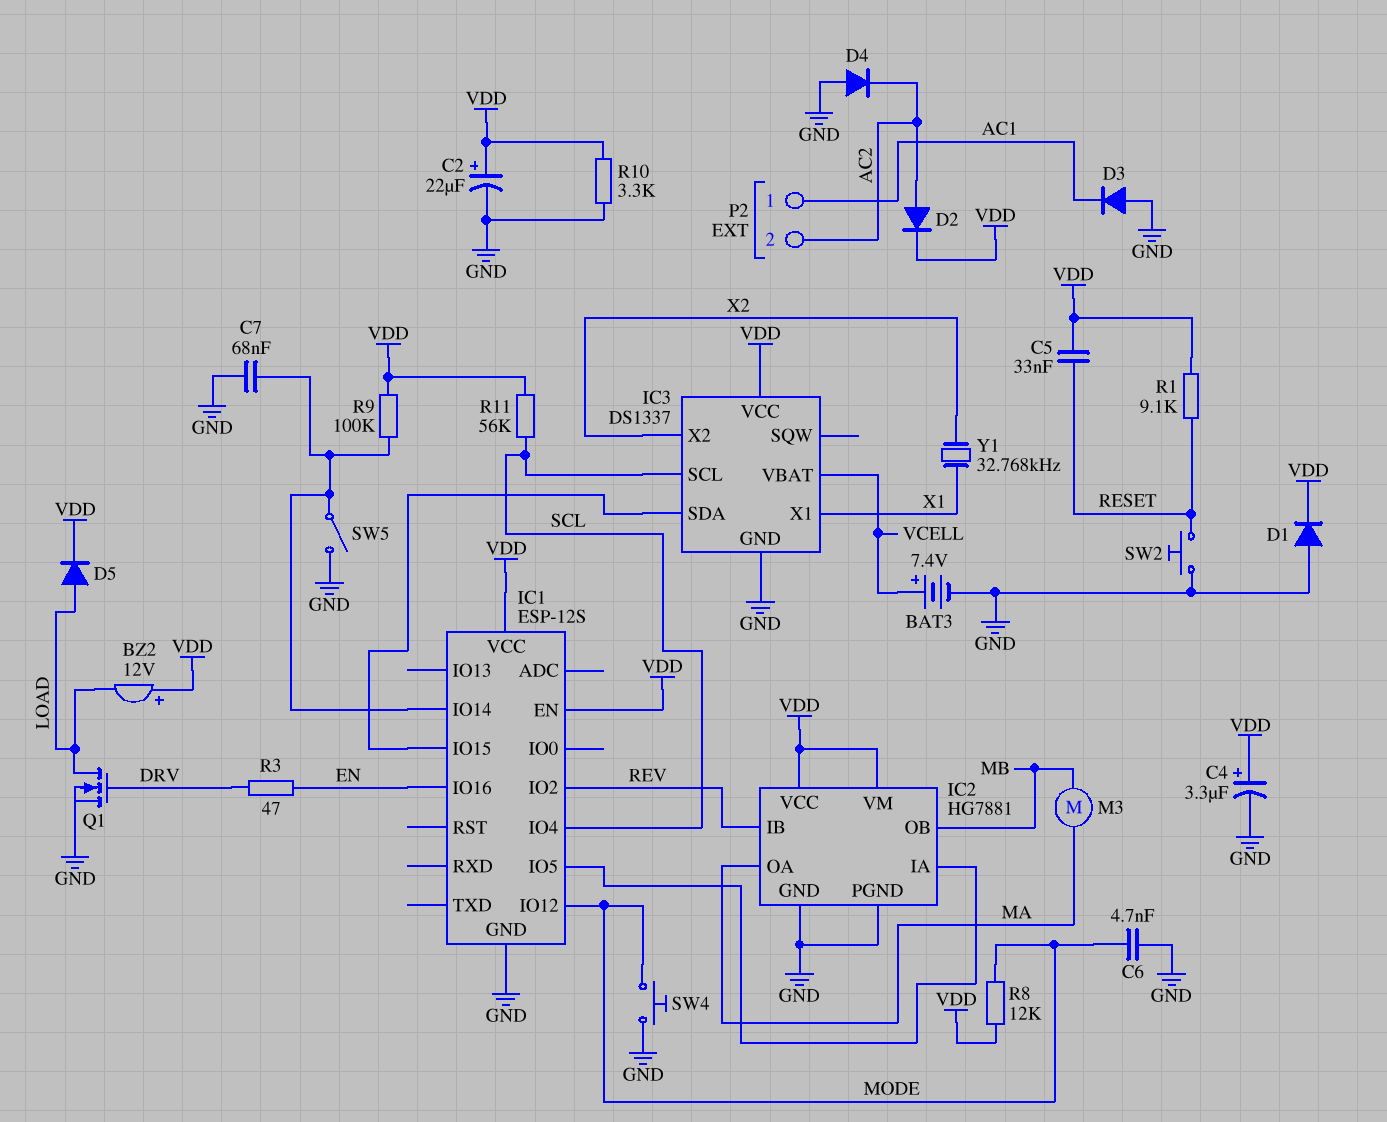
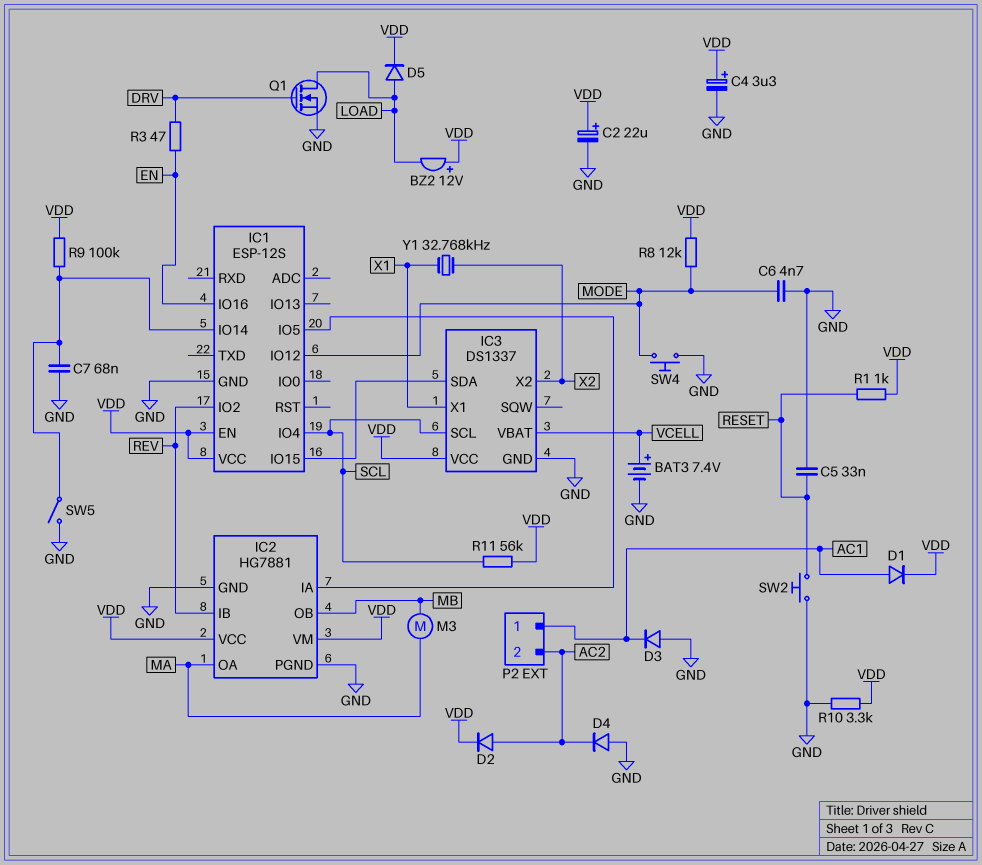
C5: 33nF (RESET, VDD) -> 33nF (GND, RESET)
D1: diode (A GND, K VDD) -> diode (A AC1, K VDD)
R1: 9.1k (RESET, VDD) -> 1k (RESET, VDD)

